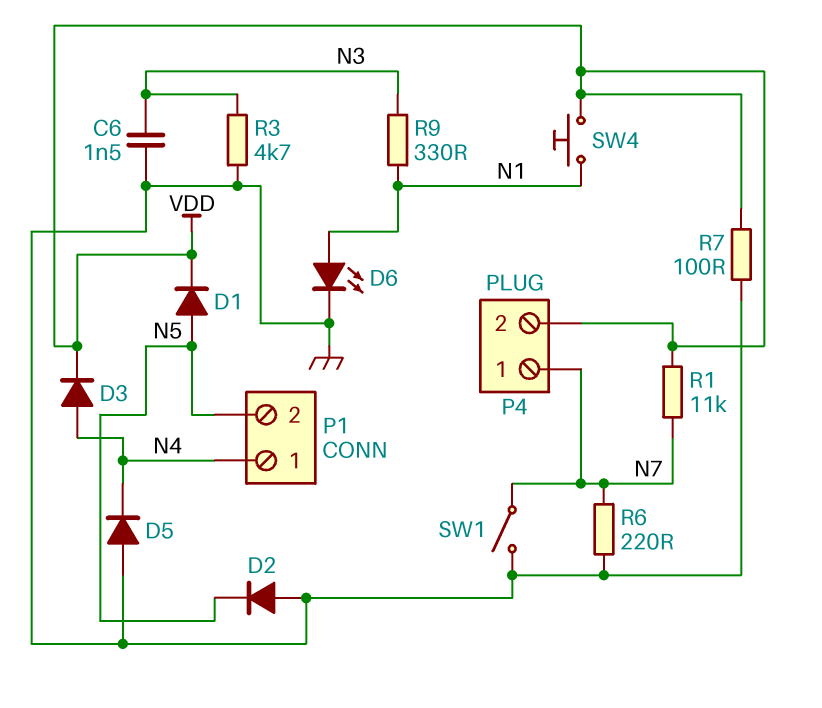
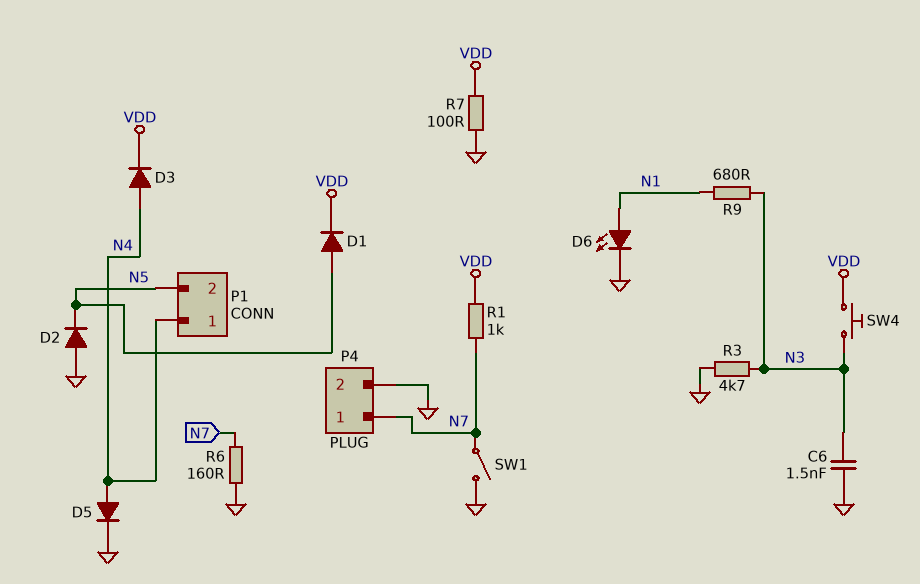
D5: diode (A GND, K N4) -> diode (A N4, K GND)
P4 pin 2: VDD -> GND
R1: 11k (N7, VDD) -> 1k (N7, VDD)
R6: 220 (GND, N7) -> 160 (GND, N7)
R9: 330 (N1, N3) -> 680 (N1, N3)
SW4: button (N1, VDD) -> button (N3, VDD)

